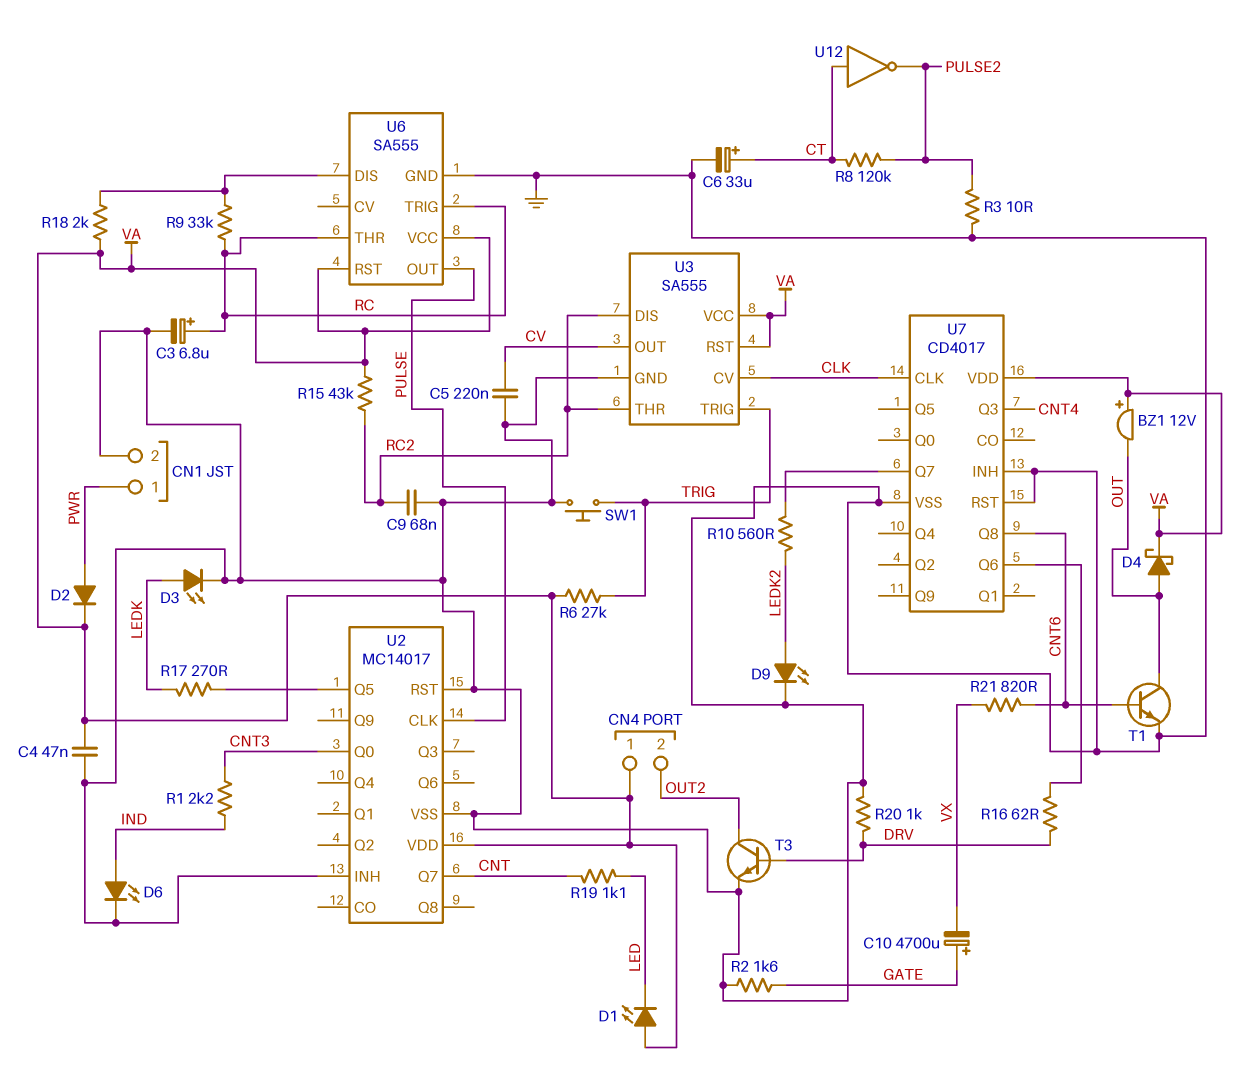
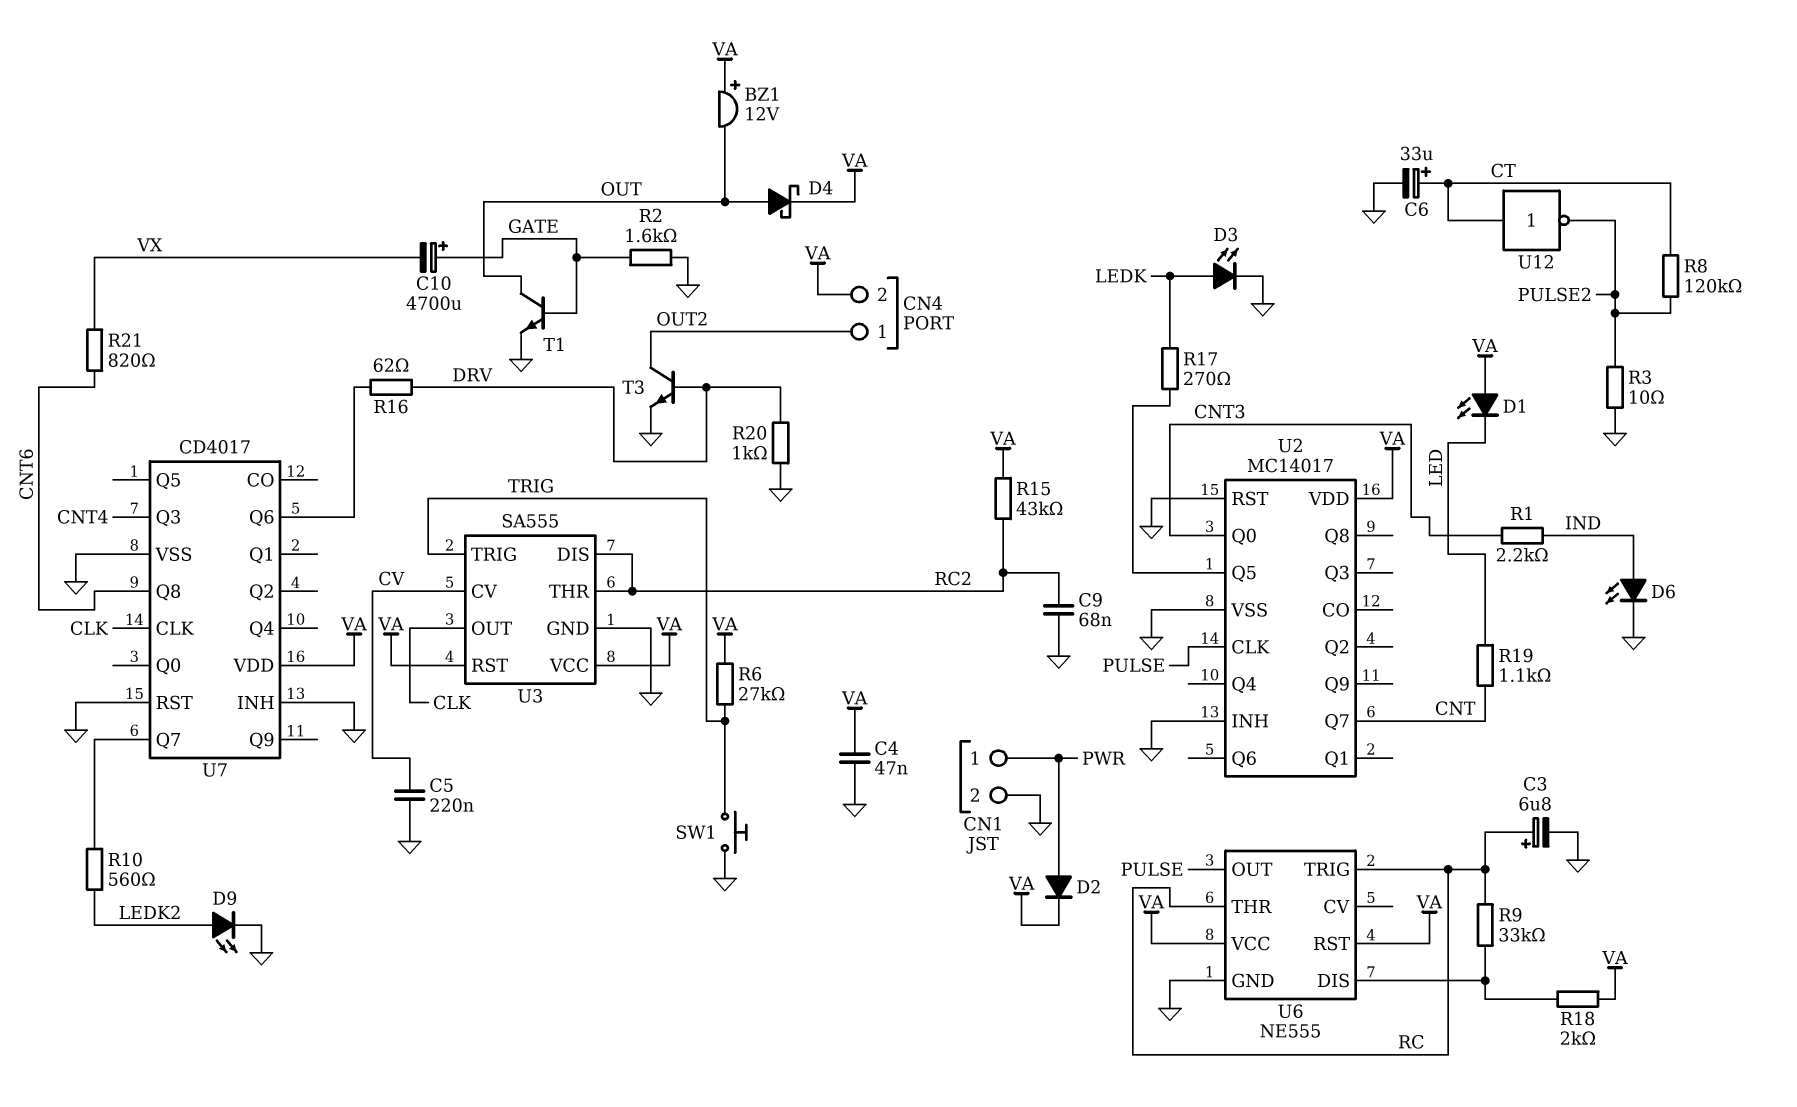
CN4 pin 1: VA -> OUT2
CN4 pin 2: OUT2 -> VA
T1: NPN (B CNT6, C OUT, E GND) -> NPN (B GATE, C OUT, E GND)
U3 pin CV: CLK -> CV
U3 pin OUT: CV -> CLK
U6: SA555 -> NE555

